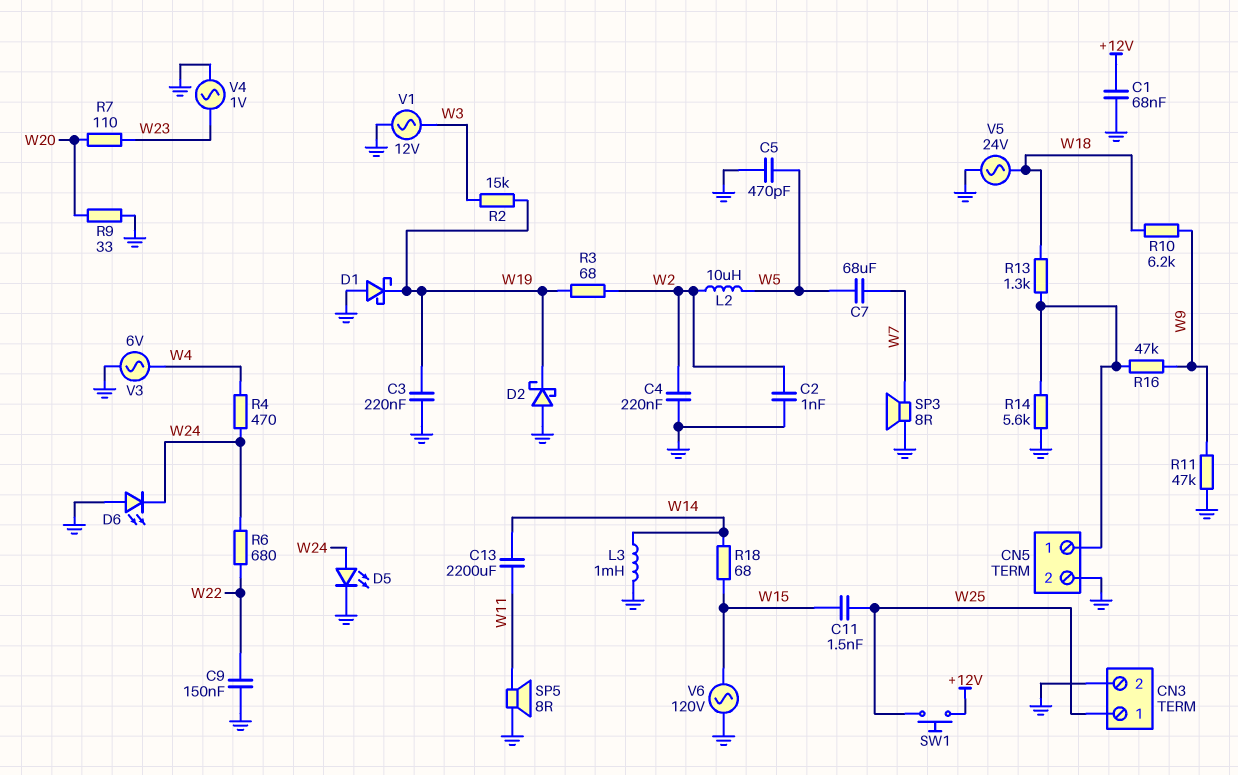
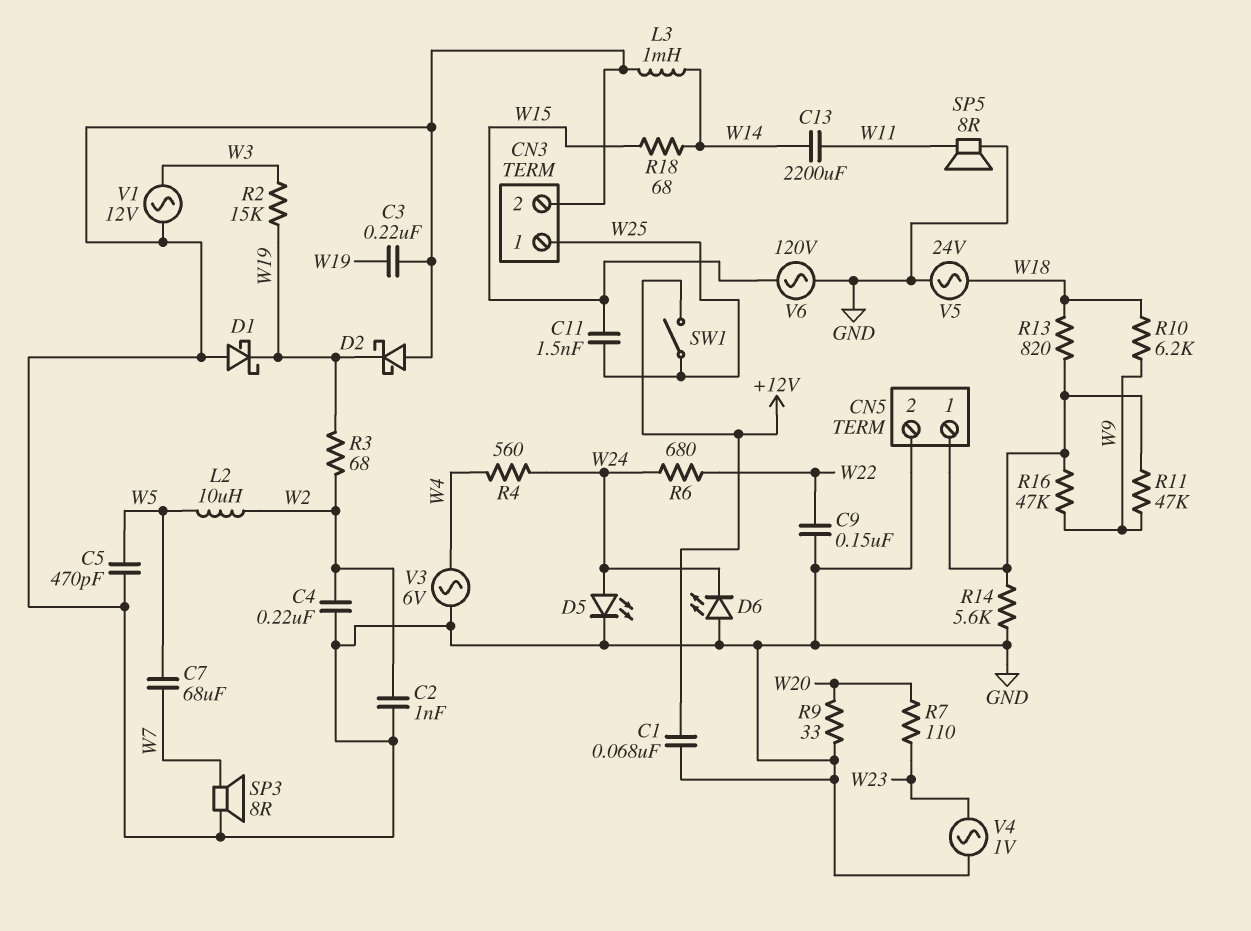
R4: 470 (W4, W24) -> 560 (W4, W24)
R11: 47k (GND, W9) -> 47k (CN5/1, W9)
R13: 1.3k (CN5/1, W18) -> 820 (CN5/1, W18)
SW1: button (+12V, W25) -> switch (+12V, W25)

